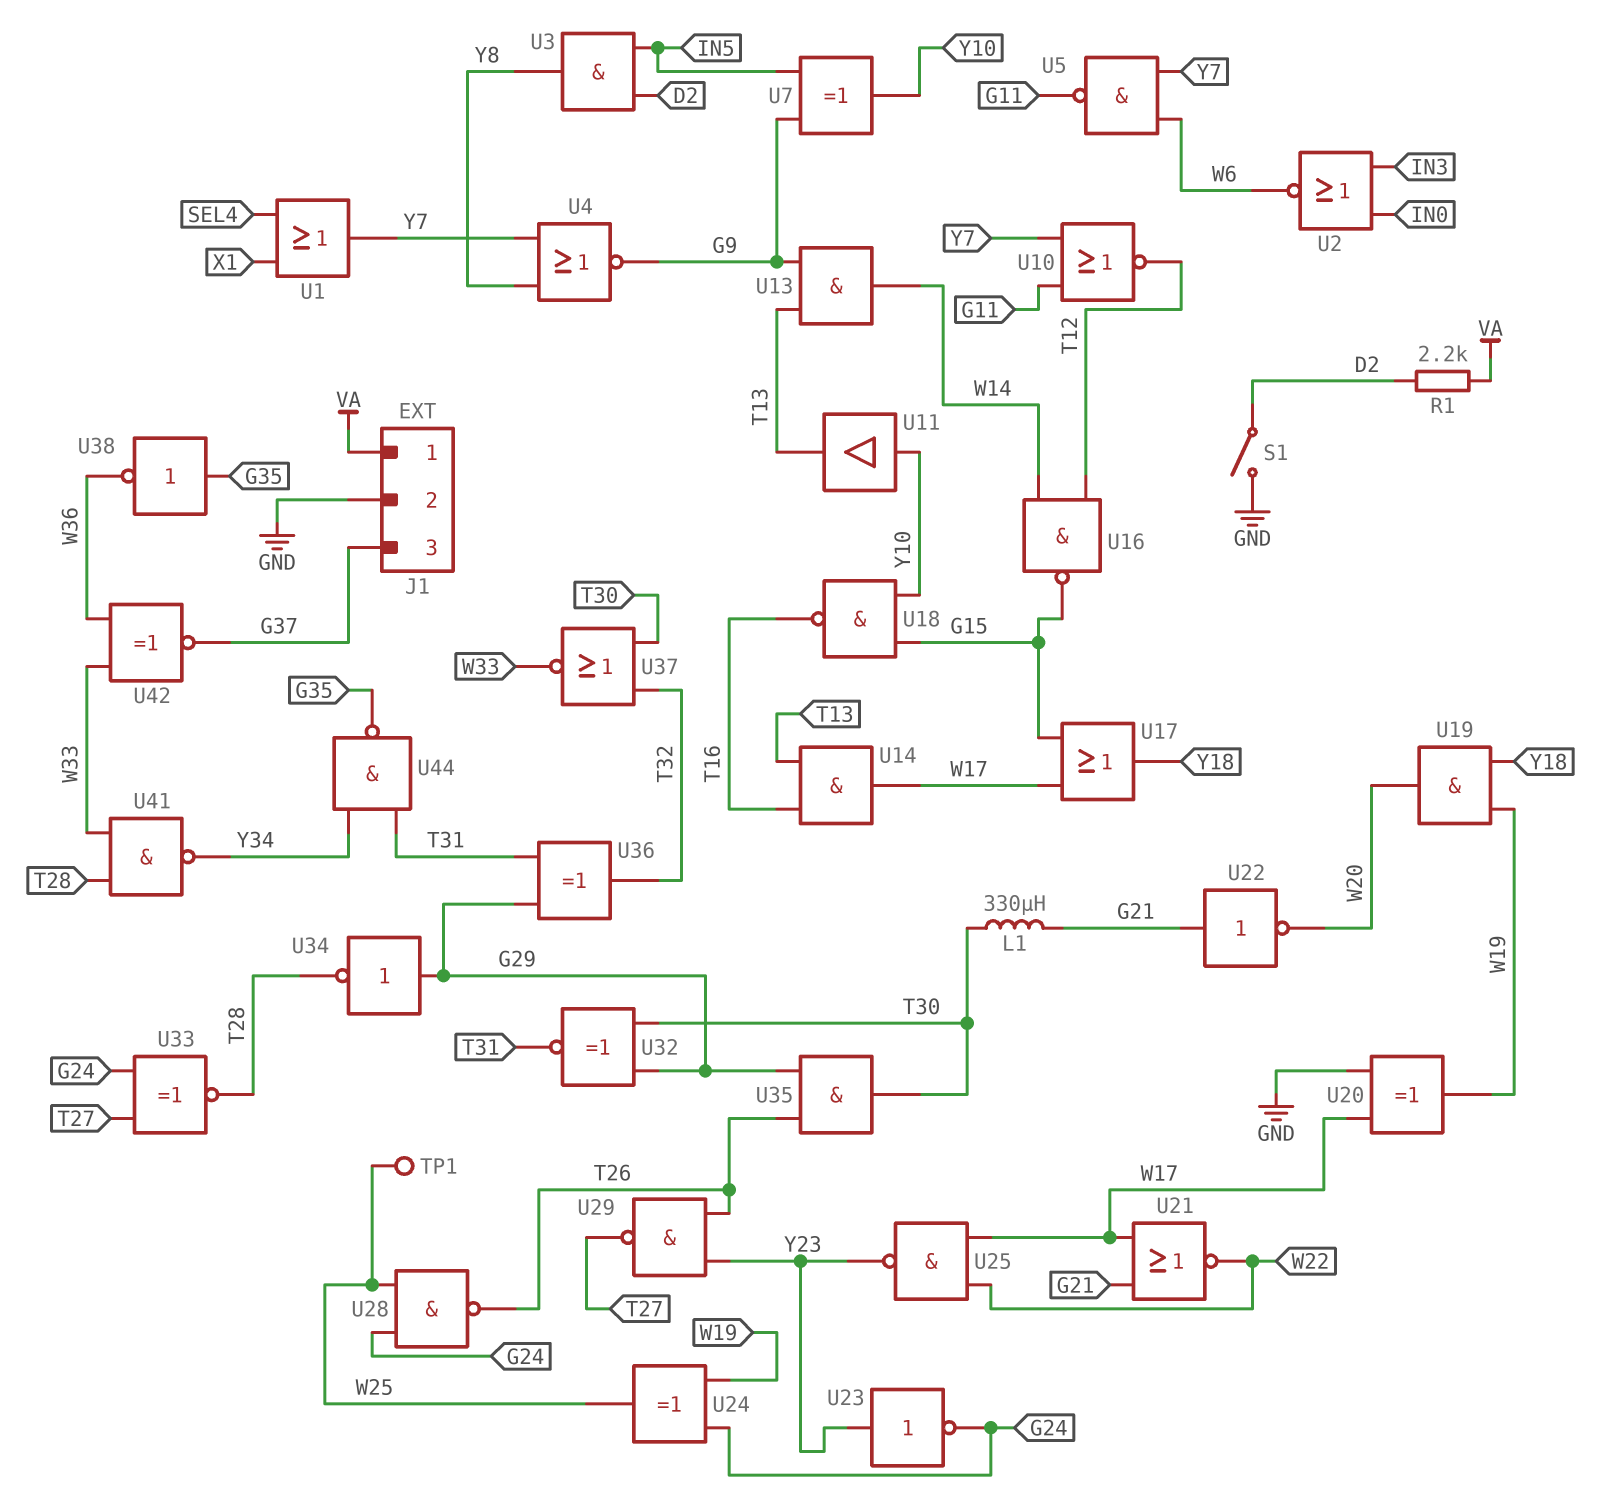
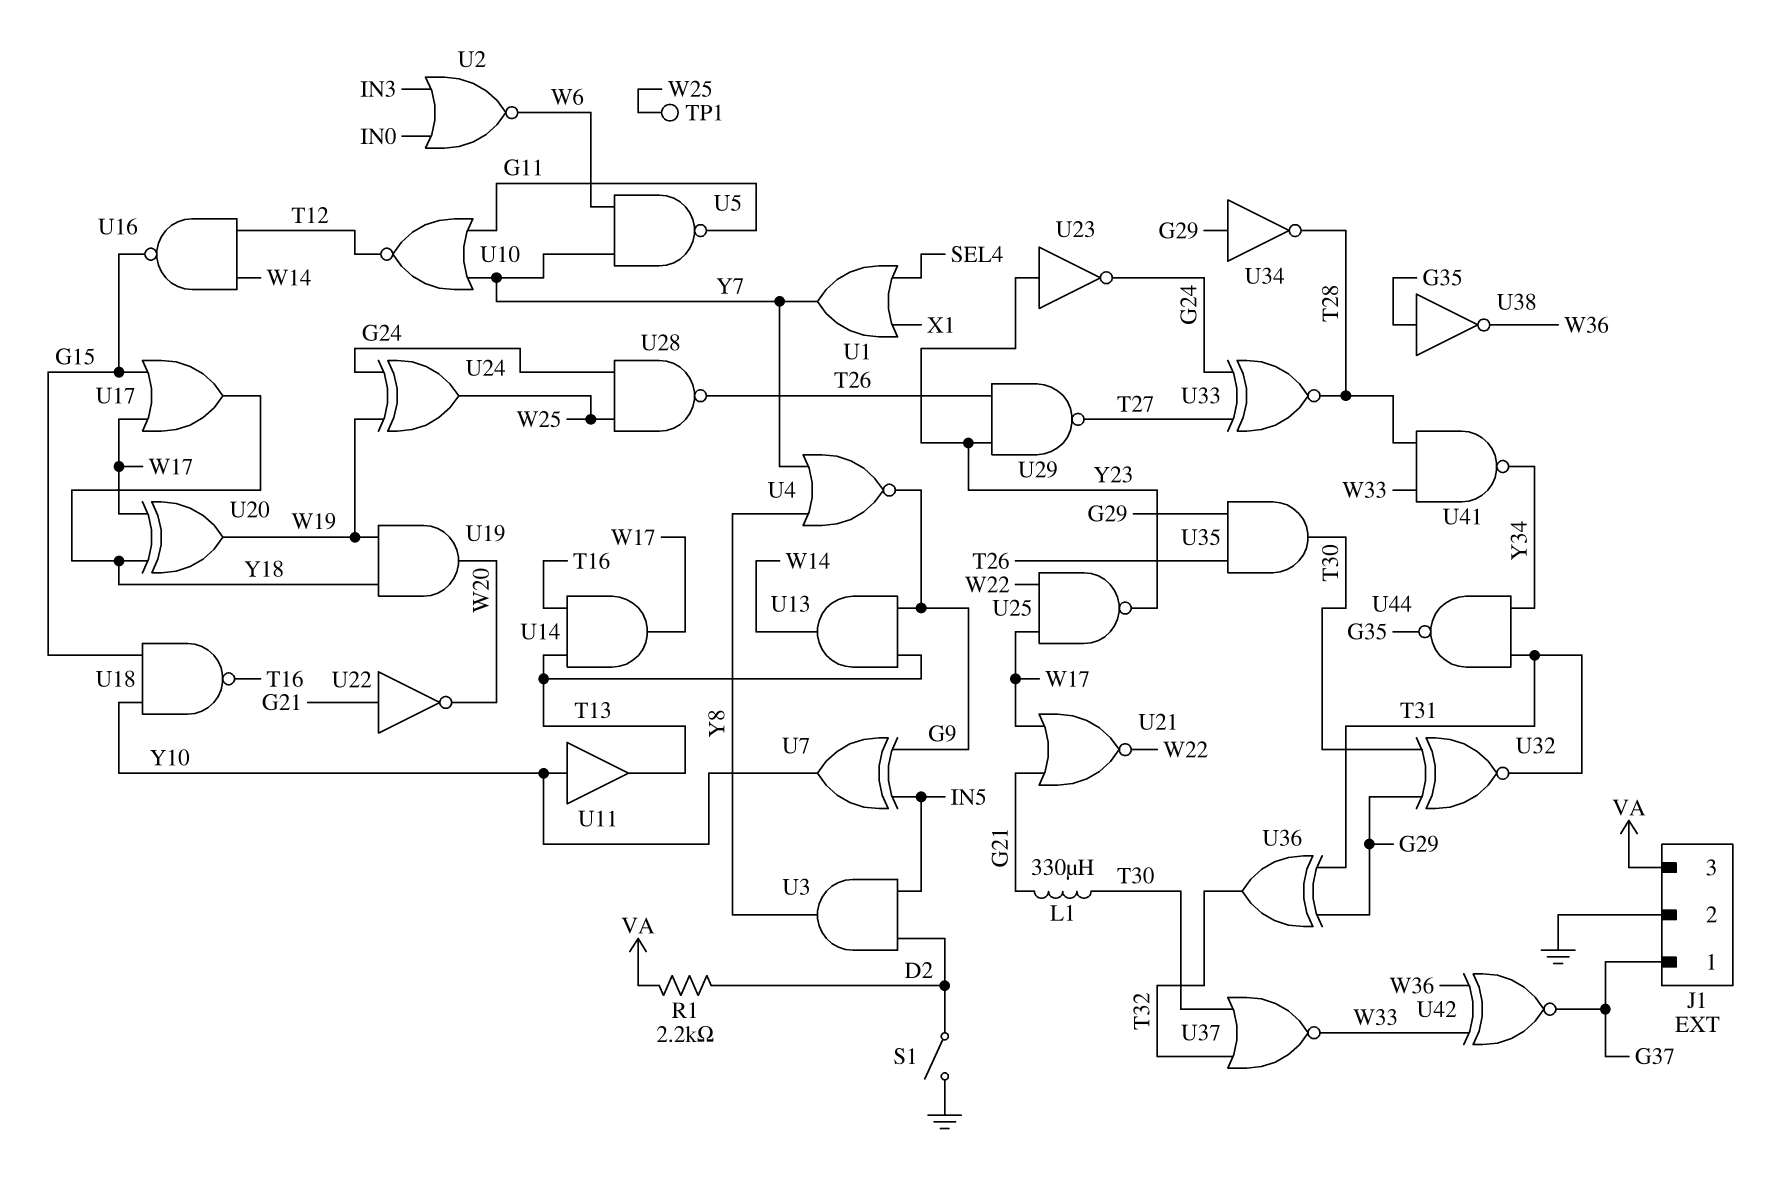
J1 pin 1: VA -> G37
J1 pin 3: G37 -> VA
U20: XOR (in GND, in W17, out W19) -> XOR (in W17, in Y18, out W19)

